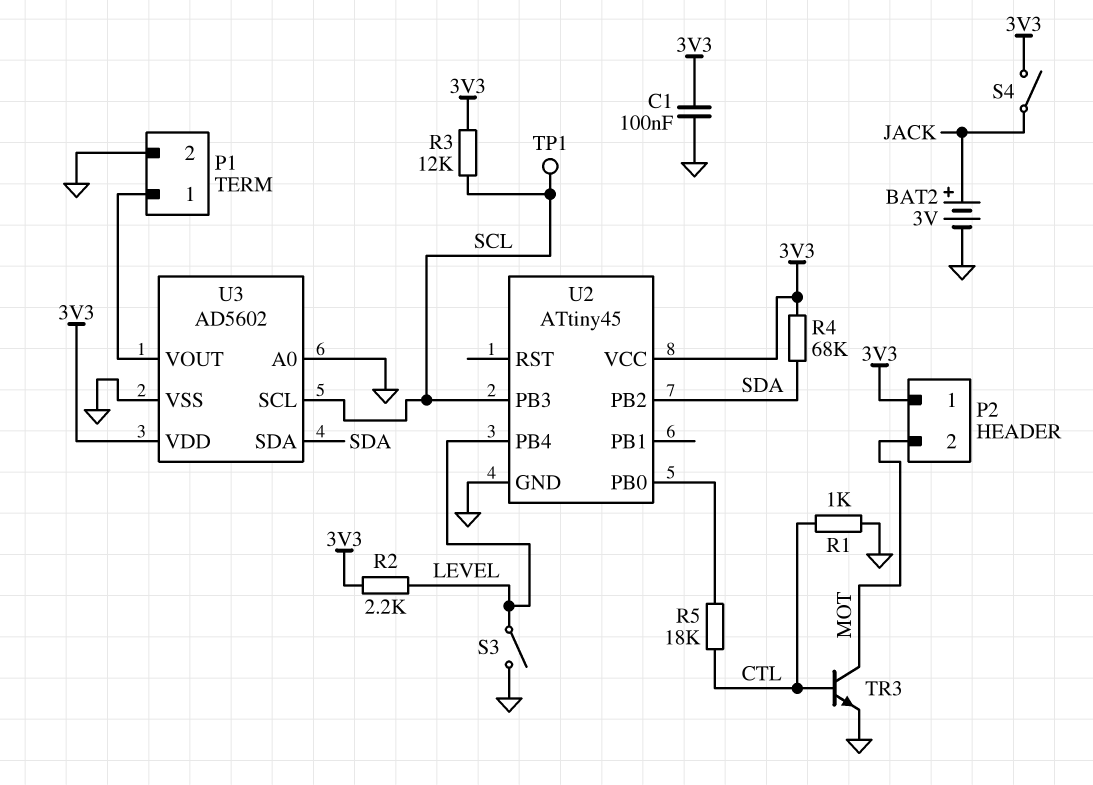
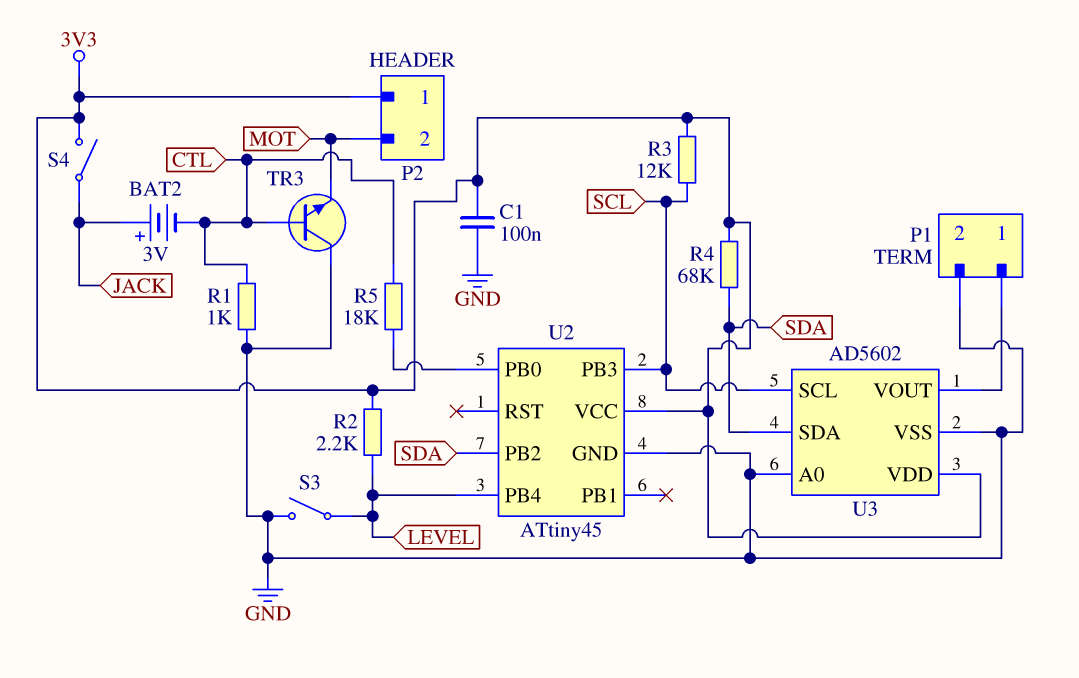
BAT2: 3V (plus JACK, minus GND) -> 3V (plus JACK, minus CTL)
TP1: test point (SCL) -> none
TR3: NPN (B CTL, C MOT, E GND) -> NPN (B CTL, C GND, E MOT)

